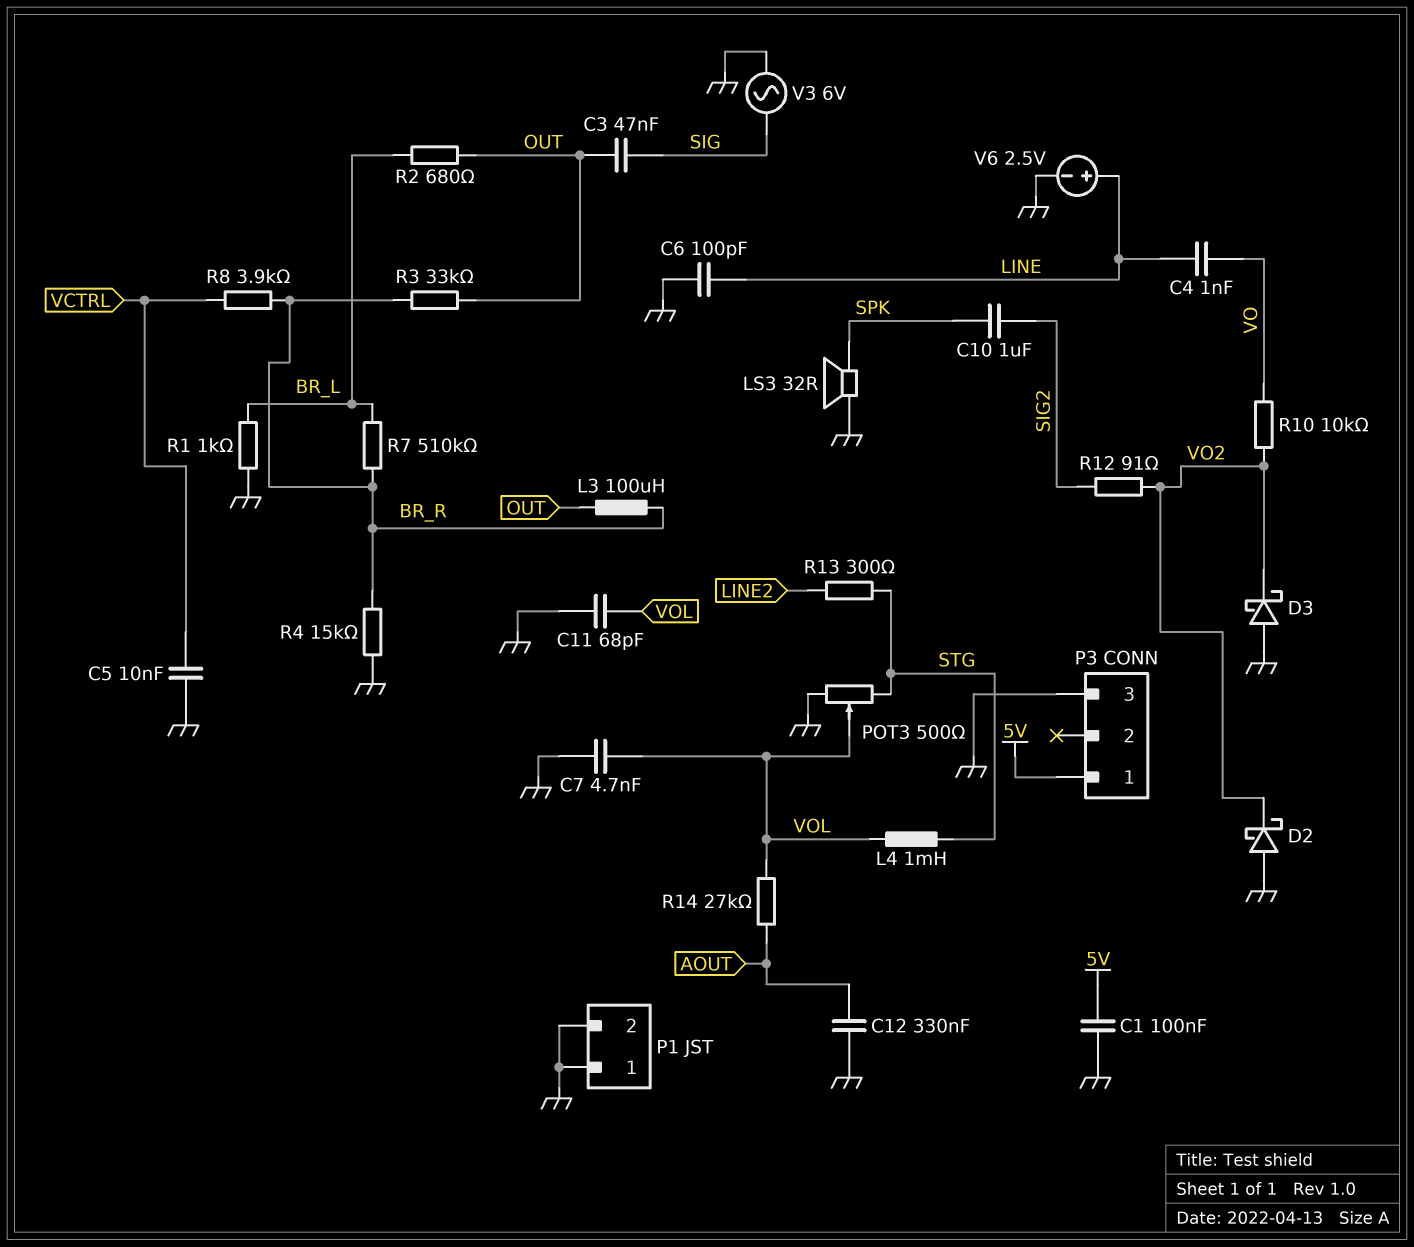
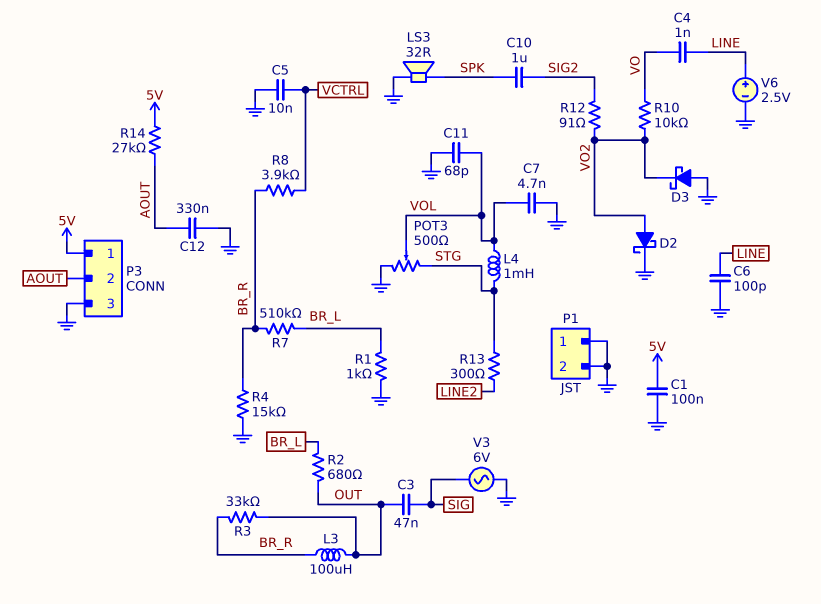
D2: schottky (A GND, K VO2) -> schottky (A VO2, K GND)
P3 pin 2: none -> AOUT
R14: 27k (AOUT, VOL) -> 27k (5V, AOUT)

